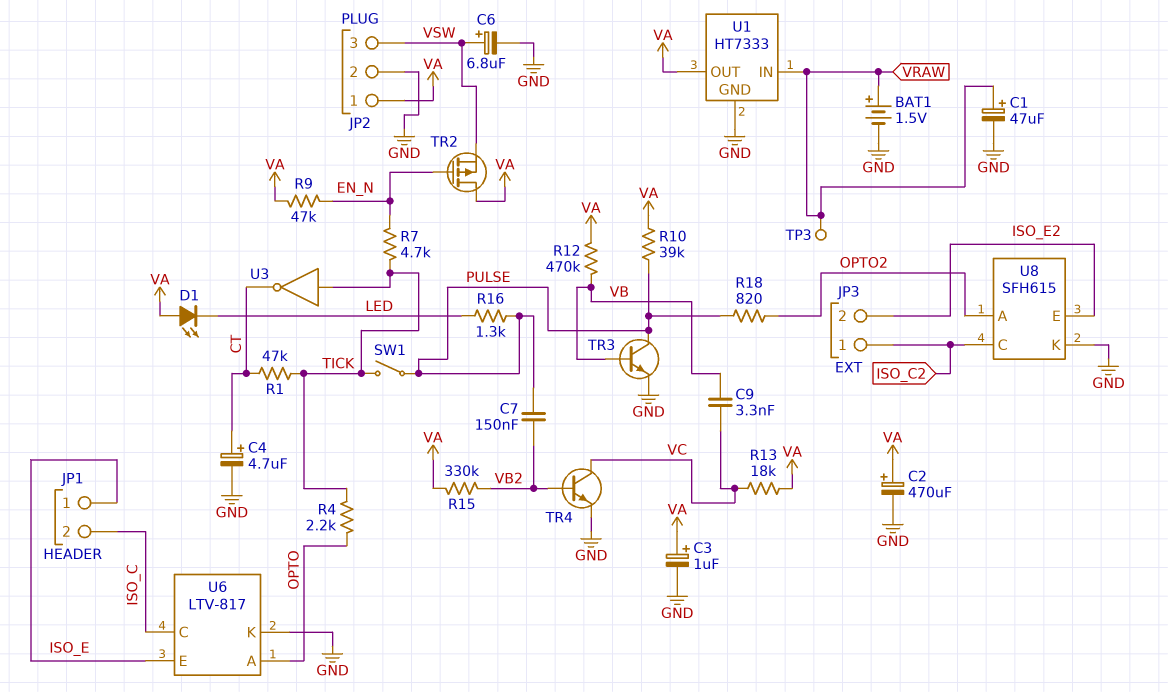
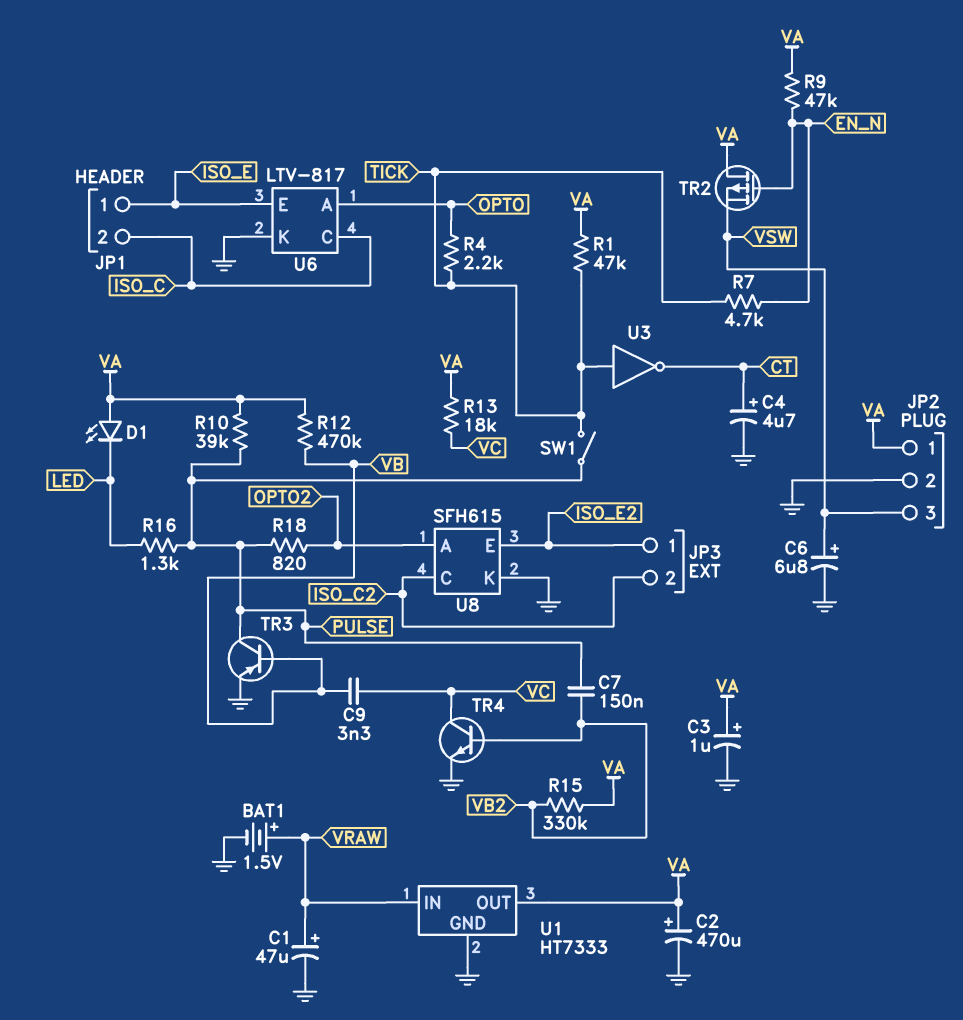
JP3 pin 1: ISO_C2 -> ISO_E2
JP3 pin 2: ISO_E2 -> ISO_C2
R1: 47k (CT, TICK) -> 47k (TICK, VA)
TP3: test point (VRAW) -> none
TR3: NPN (B VB, C PULSE, E GND) -> PNP (B VB, C PULSE, E GND)

